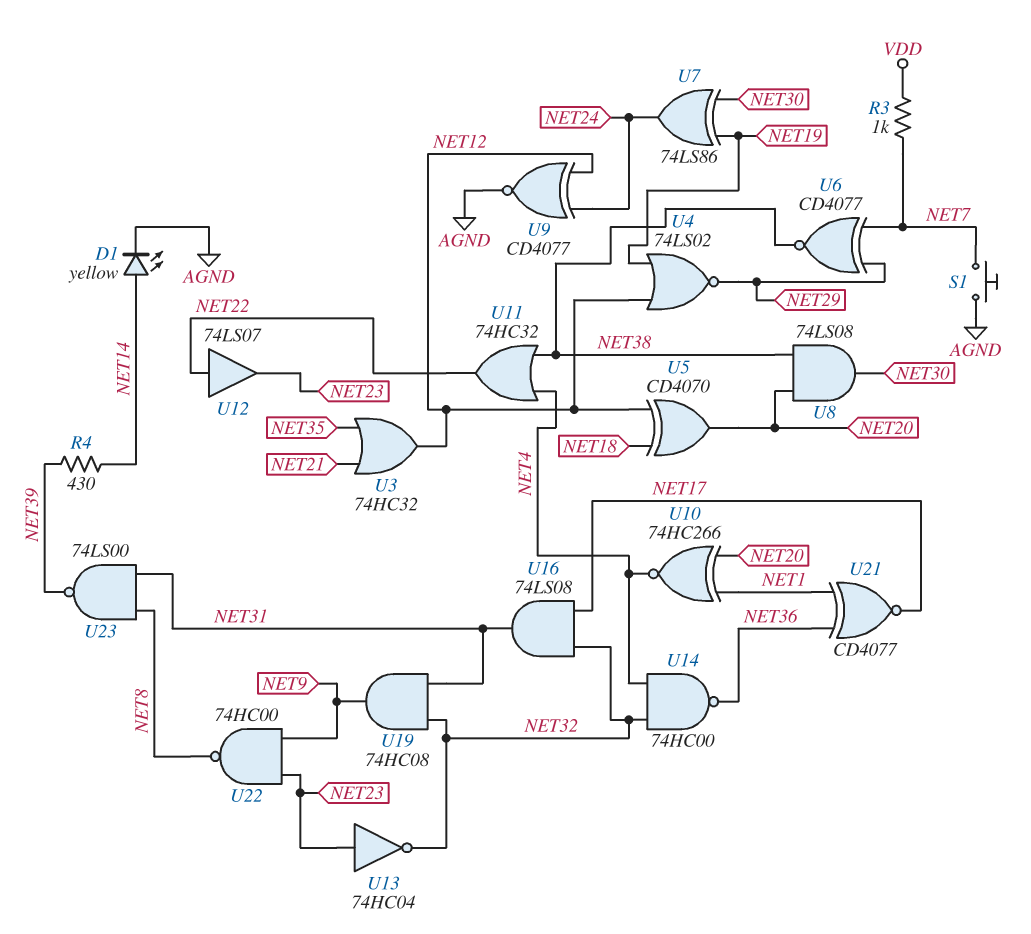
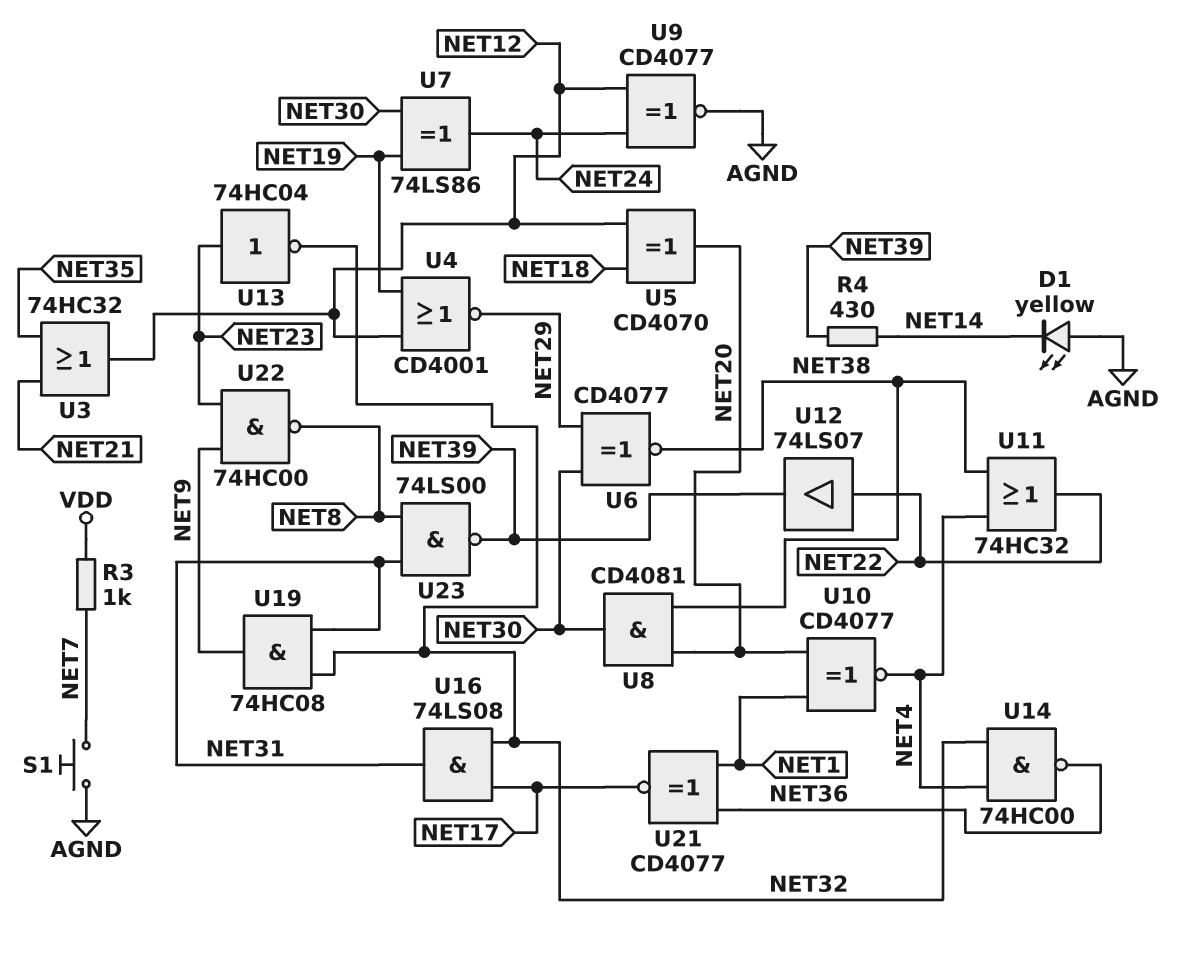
D1: LED yellow (A NET14, K AGND) -> LED yellow (A AGND, K NET14)
U4: NOR 74LS02 (in NET12, in NET19, out NET29) -> NOR CD4001 (in NET12, in NET19, out NET29)
U6: XNOR CD4077 (in NET7, in NET29, out NET38) -> XNOR CD4077 (in NET29, in NET30, out NET38)
U8: AND 74LS08 (in NET20, in NET38, out NET30) -> AND CD4081 (in NET20, in NET38, out NET30)
U10: XNOR 74HC266 (in NET1, in NET20, out NET4) -> XNOR CD4077 (in NET1, in NET20, out NET4)
U12: buffer 74LS07 (in NET22, out NET23) -> buffer 74LS07 (in NET22, out NET39)

